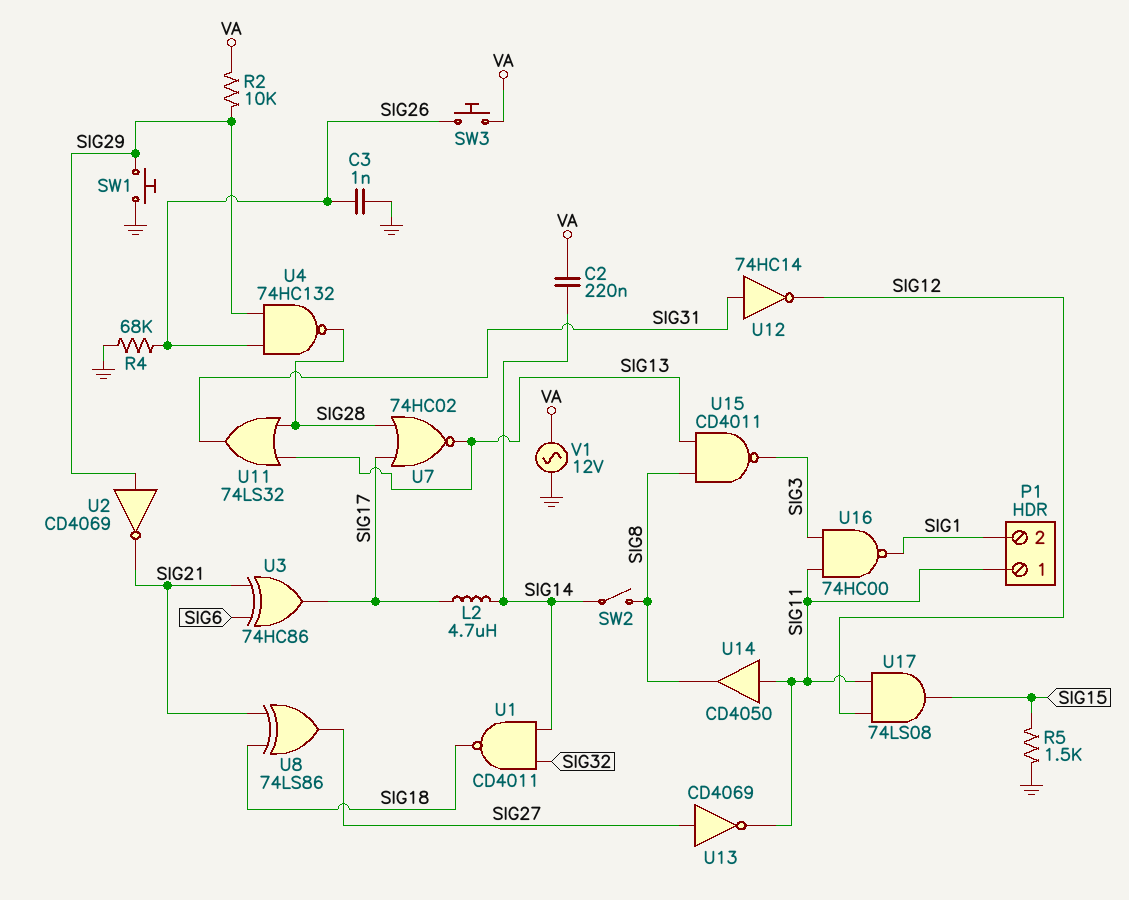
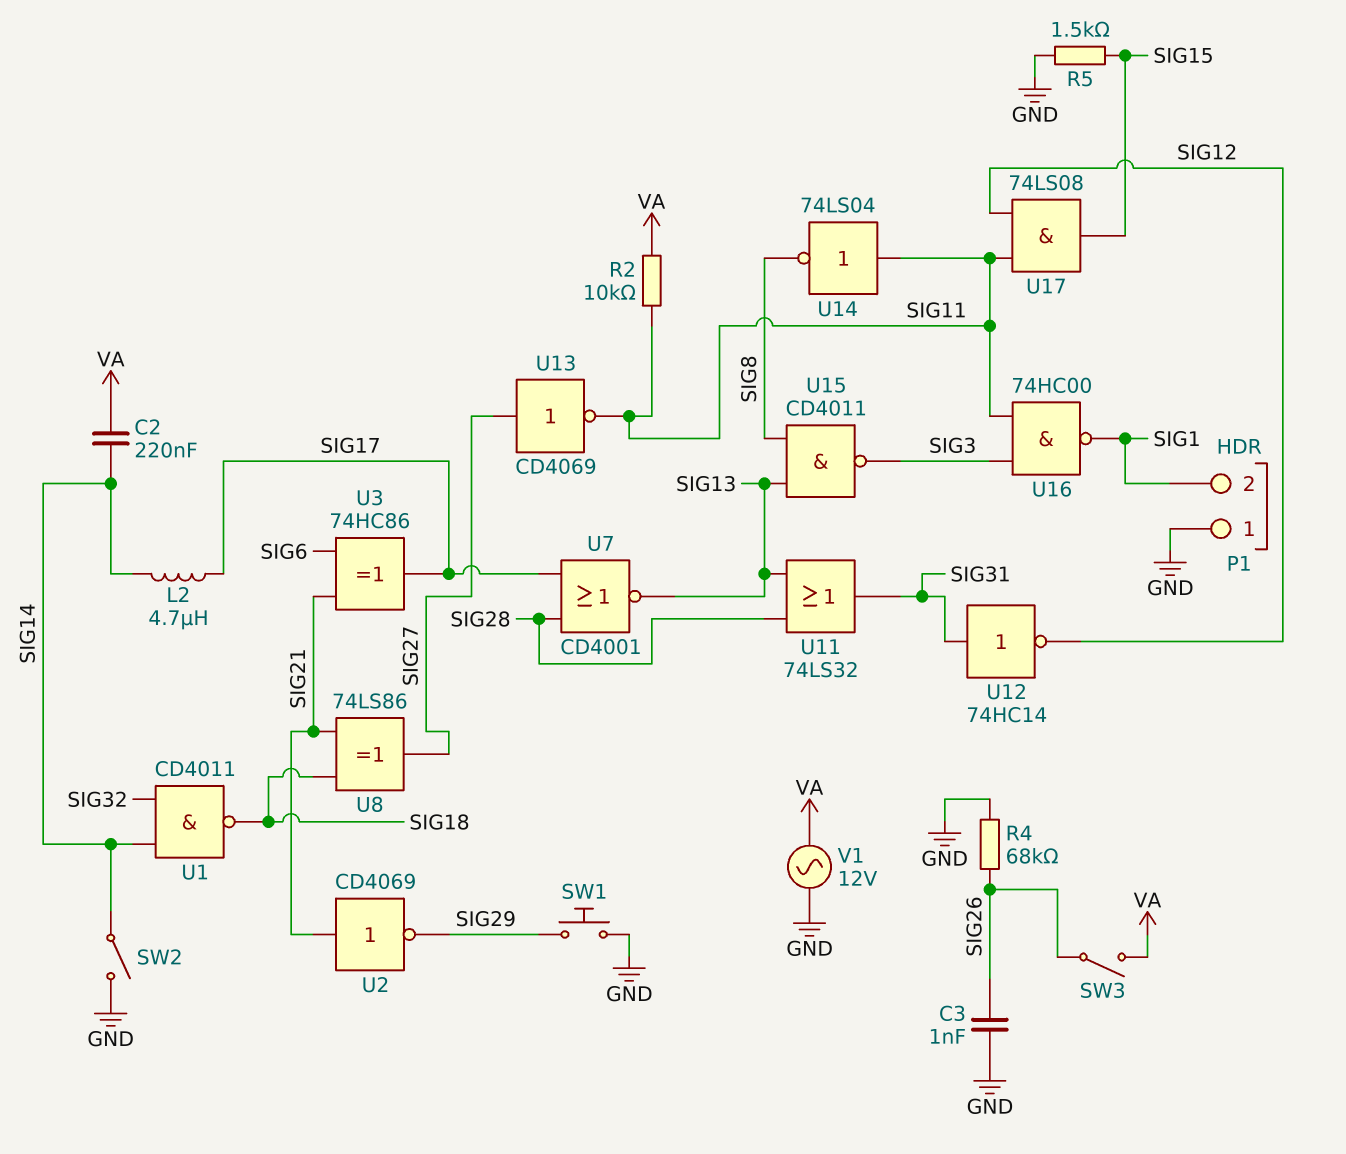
P1 pin 1: SIG11 -> GND
R2: 10k (SIG29, VA) -> 10k (SIG11, VA)
SW2: switch (SIG8, SIG14) -> switch (GND, SIG14)
SW3: button (SIG26, VA) -> switch (SIG26, VA)
U2: NOT CD4069 (in SIG29, out SIG21) -> NOT CD4069 (in SIG21, out SIG29)
U4: NAND 74HC132 (in SIG26, in SIG29, out SIG28) -> none
U7: NOR 74HC02 (in SIG17, in SIG28, out SIG13) -> NOR CD4001 (in SIG17, in SIG28, out SIG13)
U14: buffer CD4050 (in SIG11, out SIG8) -> NOT 74LS04 (in SIG11, out SIG8)

